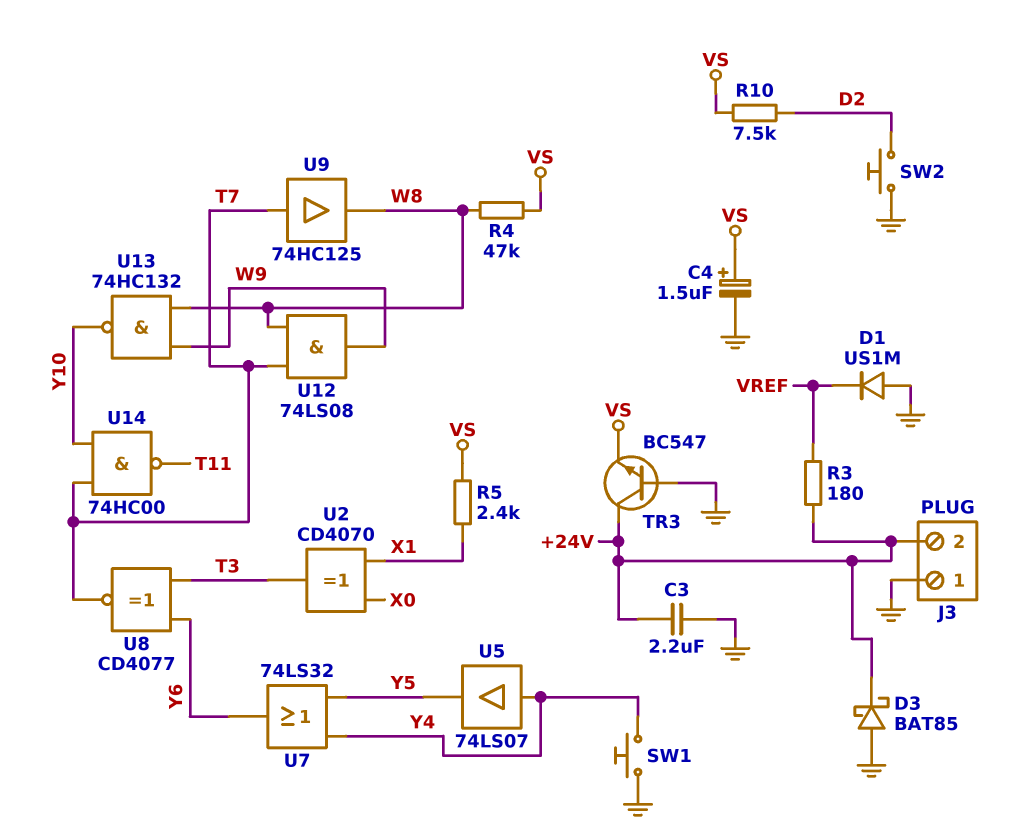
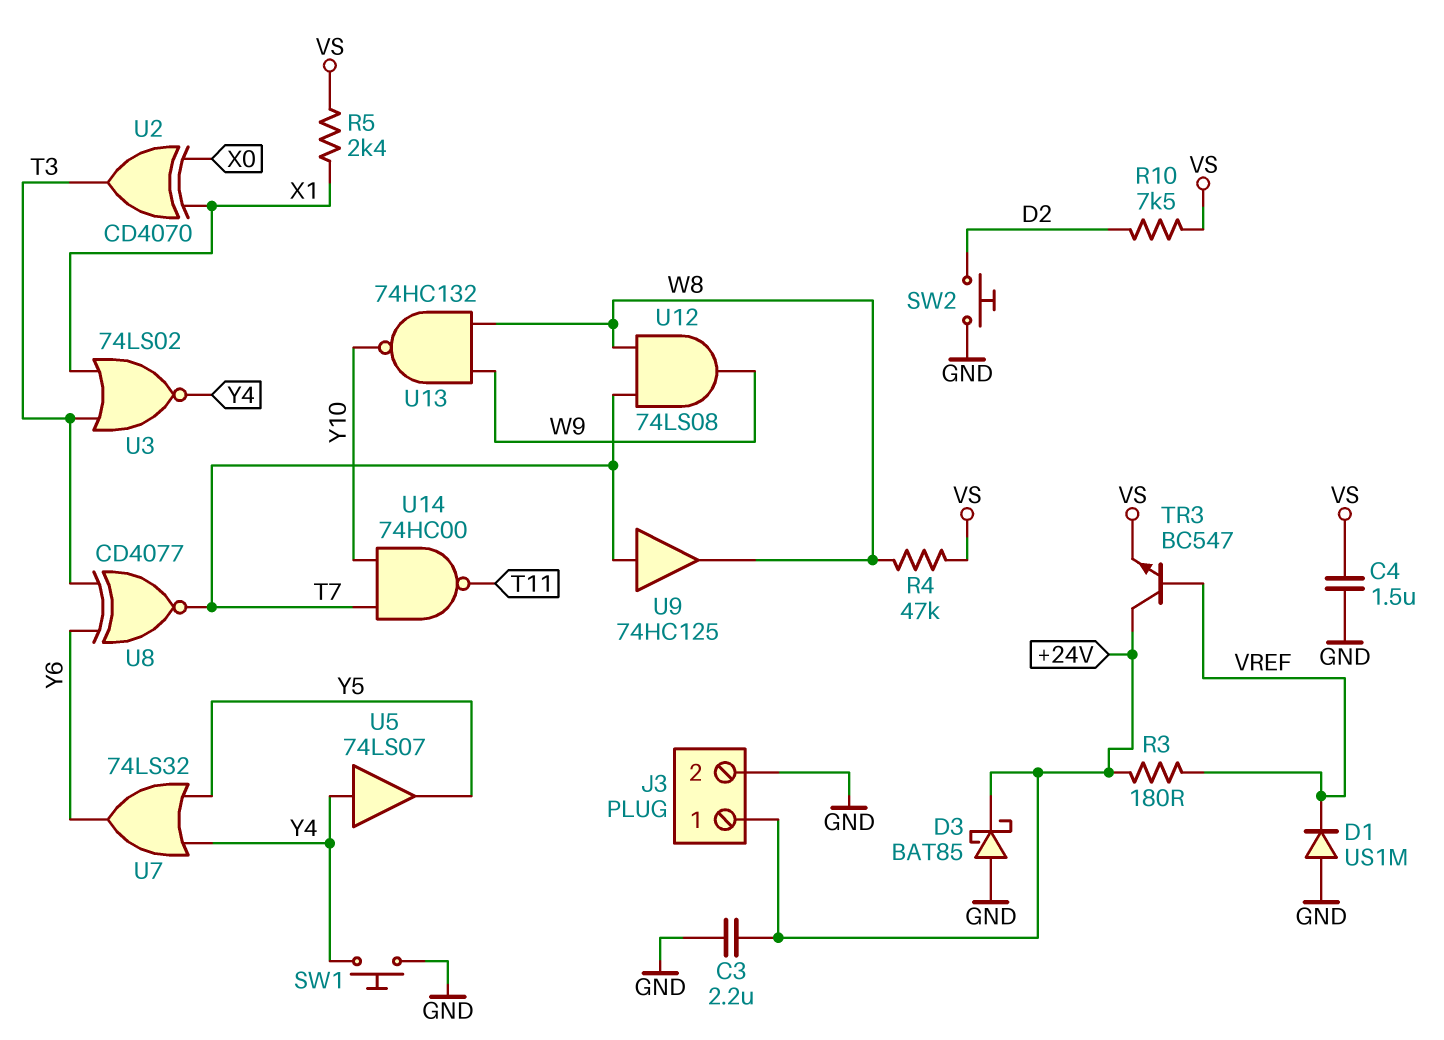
C4: 1.5uF (plus VS, minus GND) -> 1.5uF (GND, VS)
J3 pin 1: GND -> +24V
J3 pin 2: +24V -> GND
TR3: NPN BC547 (B GND, C +24V, E VS) -> NPN BC547 (B VREF, C +24V, E VS)
U3: none -> NOR 74LS02 (in T3, in X1, out Y4)

